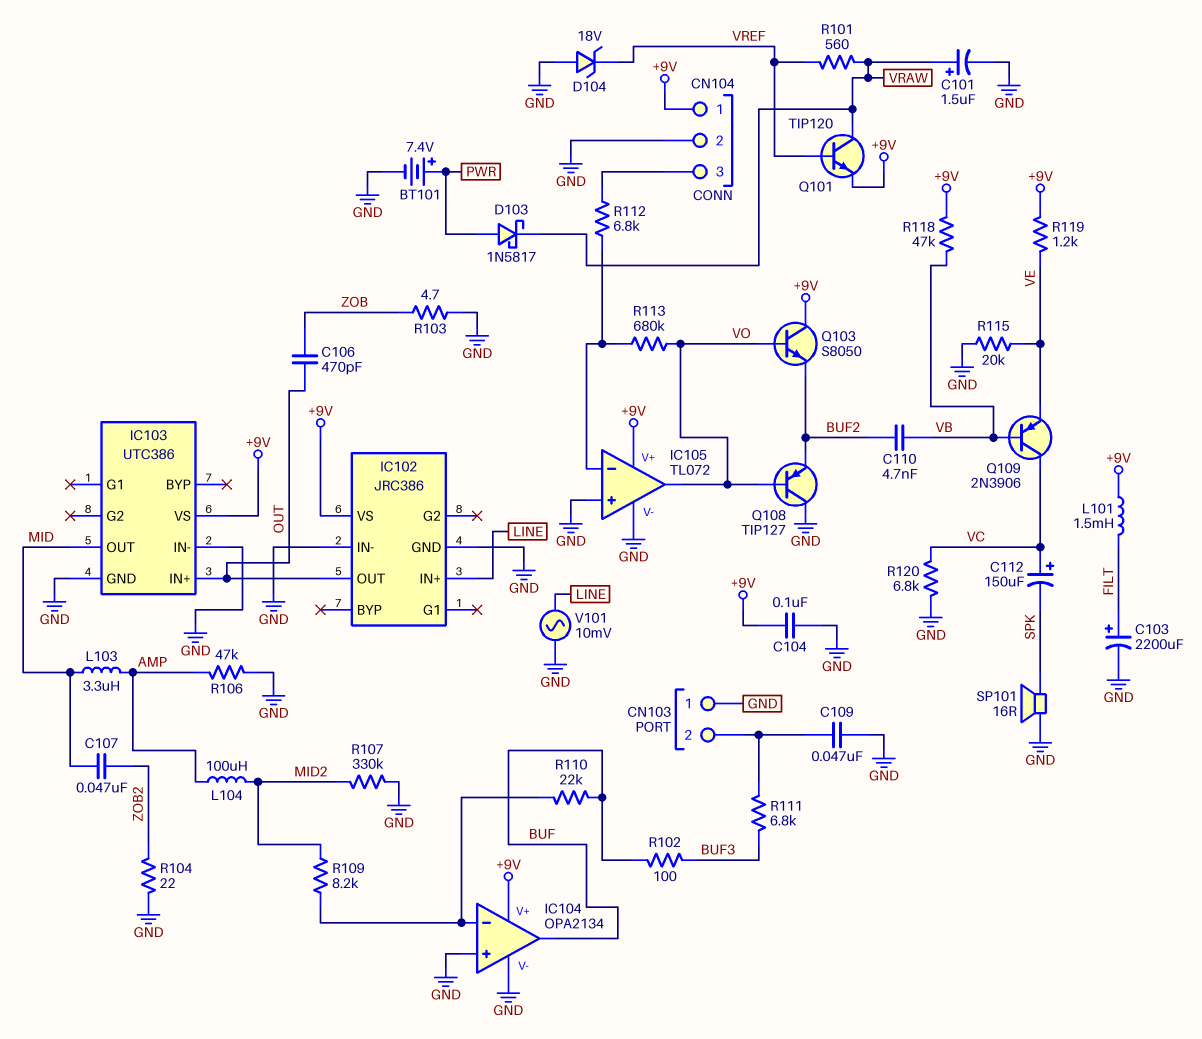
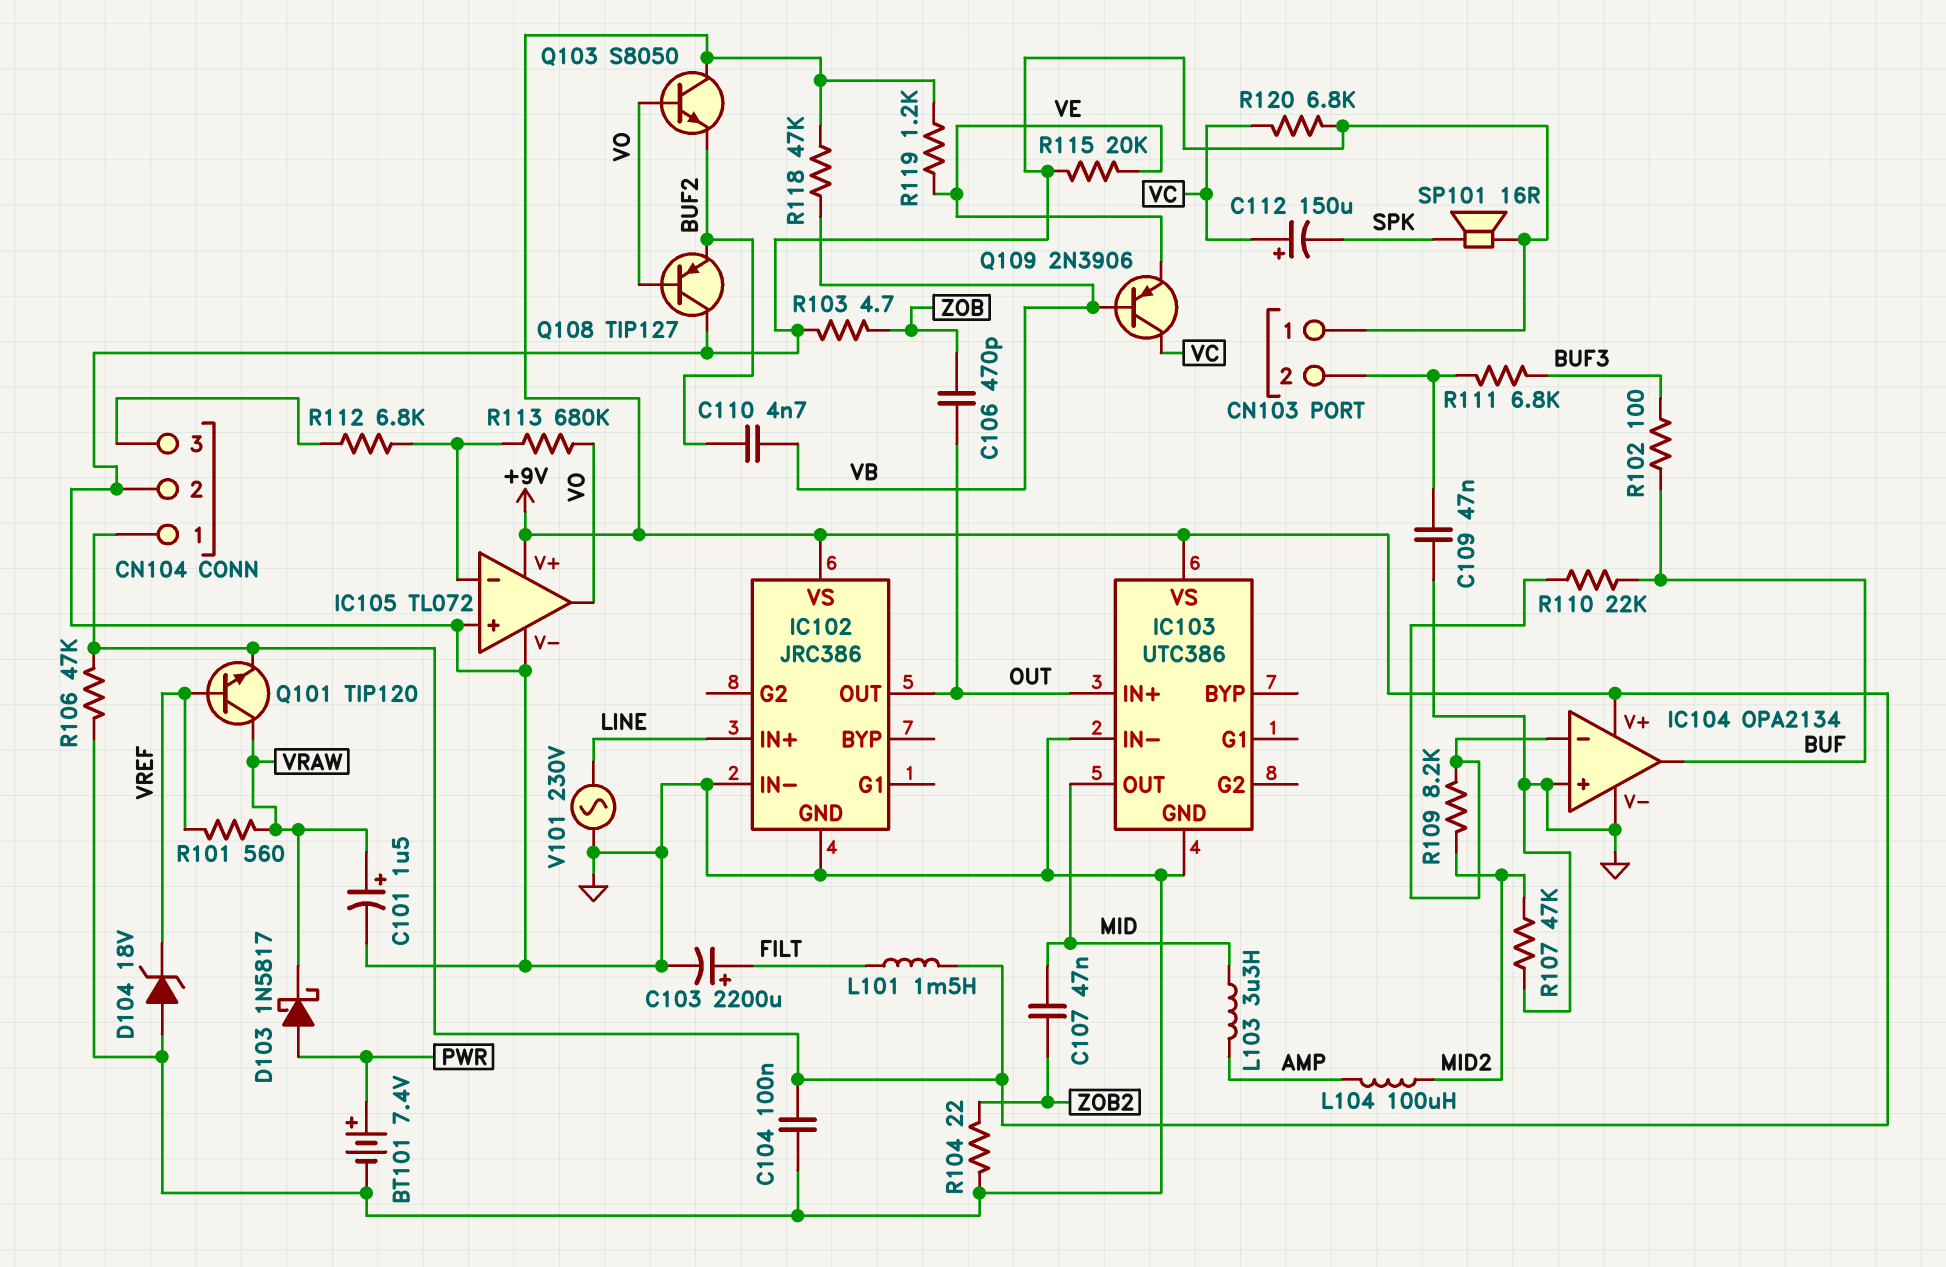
R106: 47k (AMP, GND) -> 47k (+9V, GND)
R107: 330k (GND, MID2) -> 47k (GND, MID2)
V101: AC 10mV (GND, LINE) -> AC 230V (GND, LINE)

